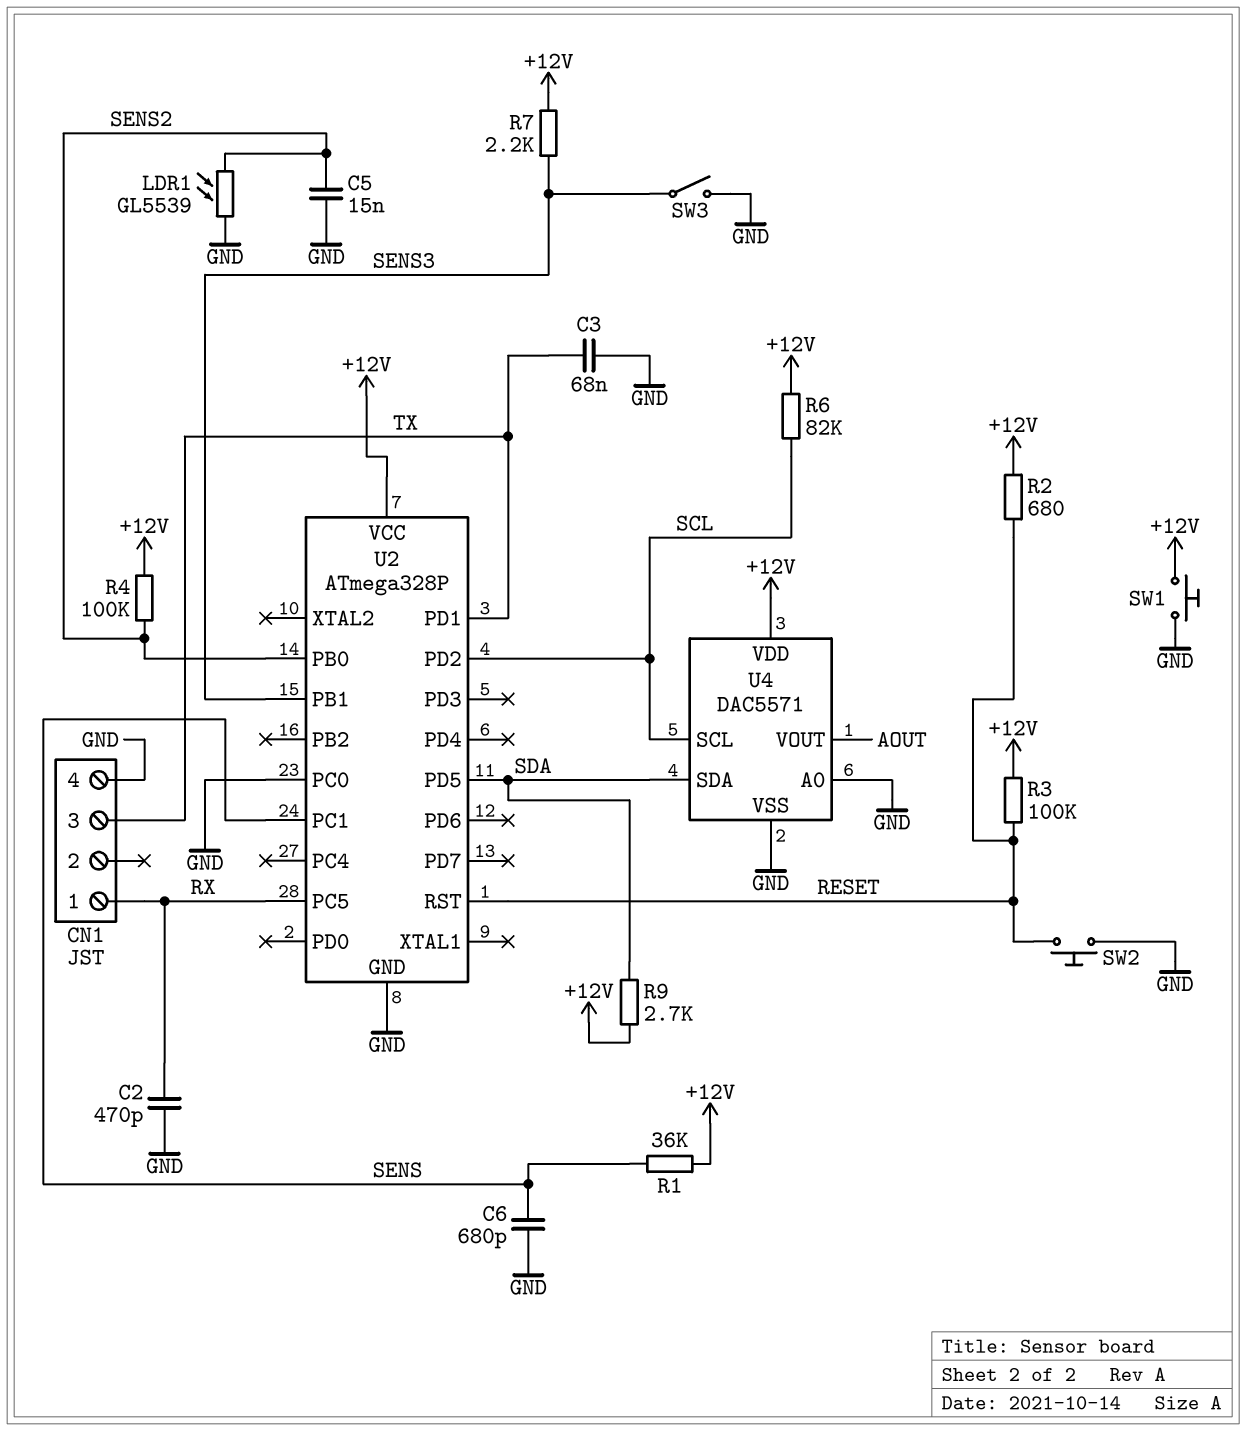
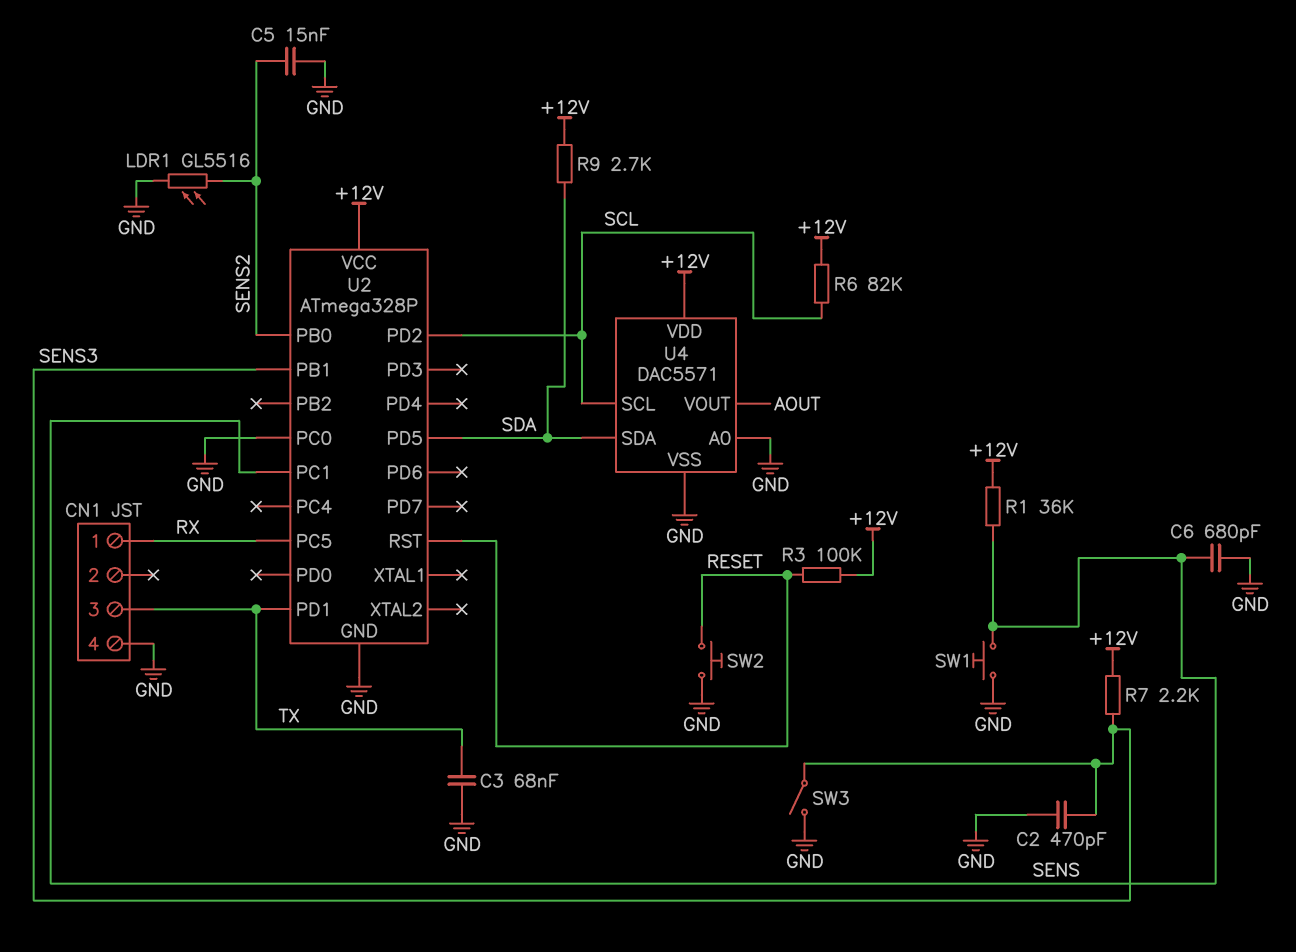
C2: 470pF (GND, RX) -> 470pF (GND, SENS3)
LDR1: GL5539 (GND, SENS2) -> GL5516 (GND, SENS2)
R2: 680 (+12V, RESET) -> none
R4: 100k (+12V, SENS2) -> none
SW1: button (+12V, GND) -> button (GND, SENS)

